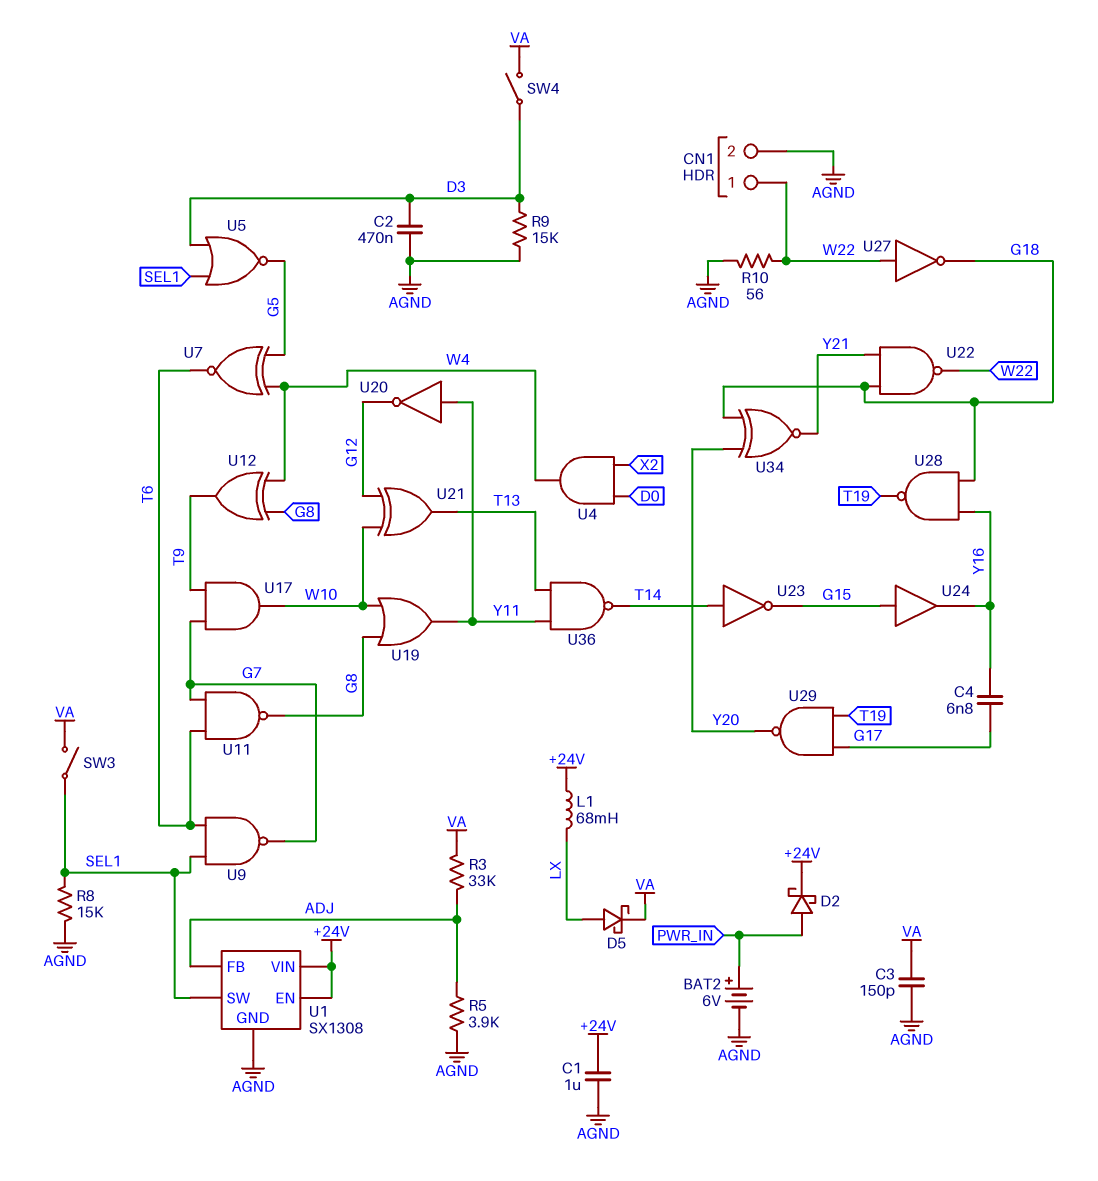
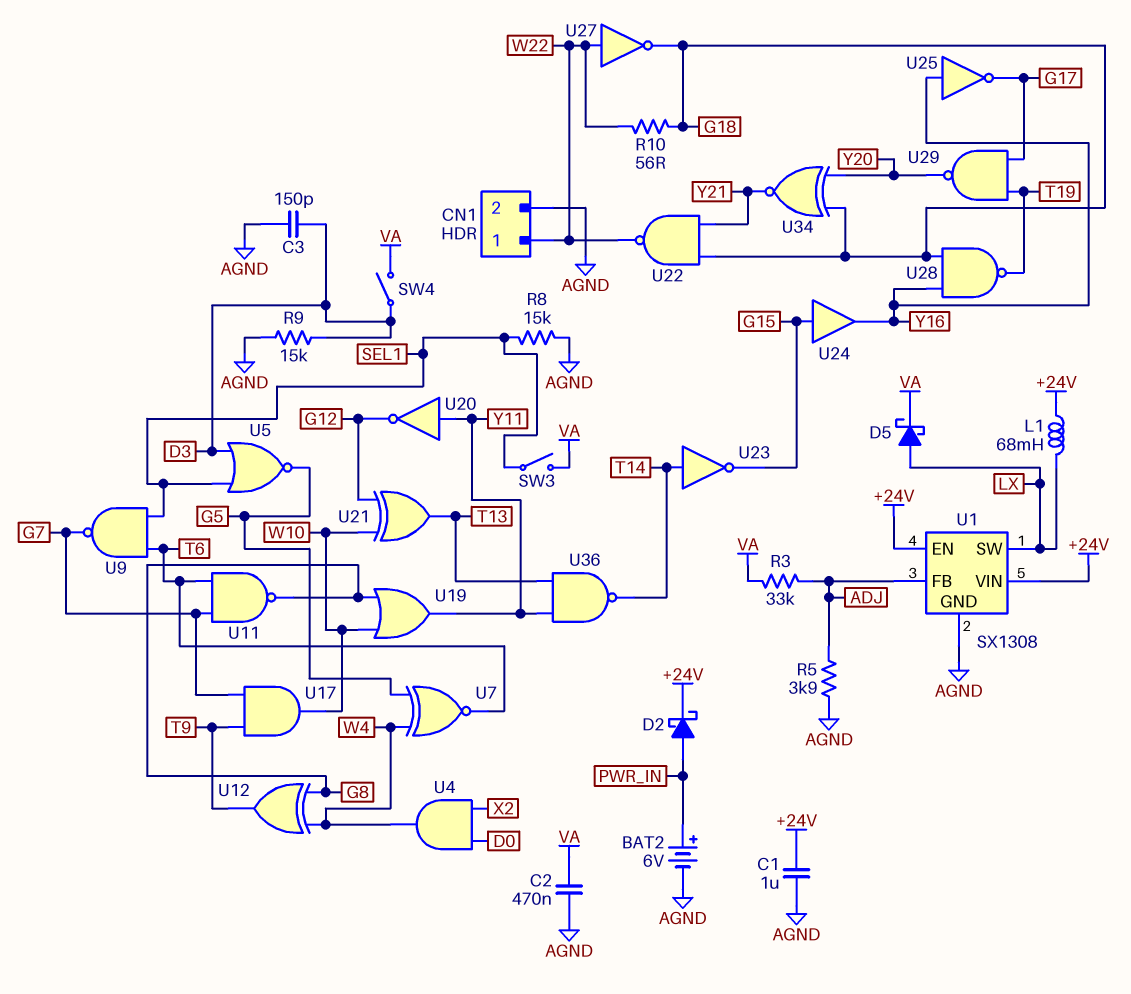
C2: 470nF (AGND, D3) -> 470nF (AGND, VA)
C3: 150pF (AGND, VA) -> 150pF (AGND, D3)
C4: 6.8nF (G17, Y16) -> none
R10: 56 (AGND, W22) -> 56 (G18, W22)
U1 pin SW: SEL1 -> LX
U25: none -> NOT (in Y16, out G17)

